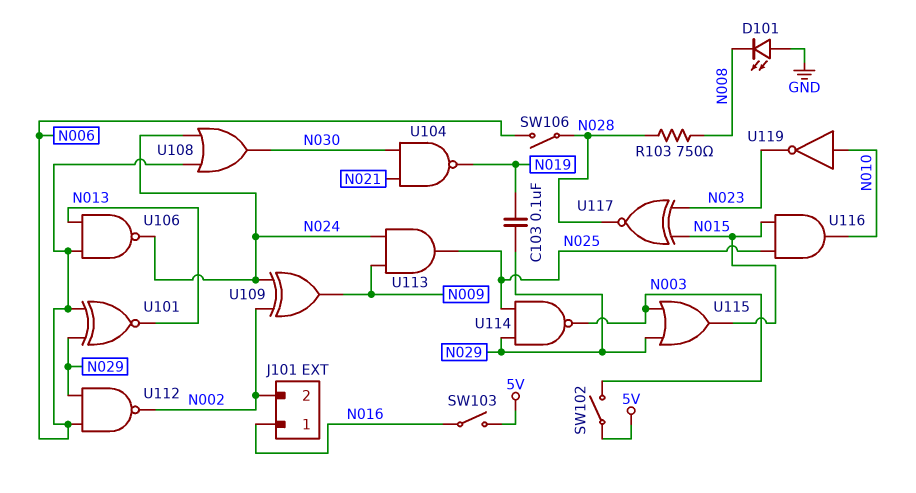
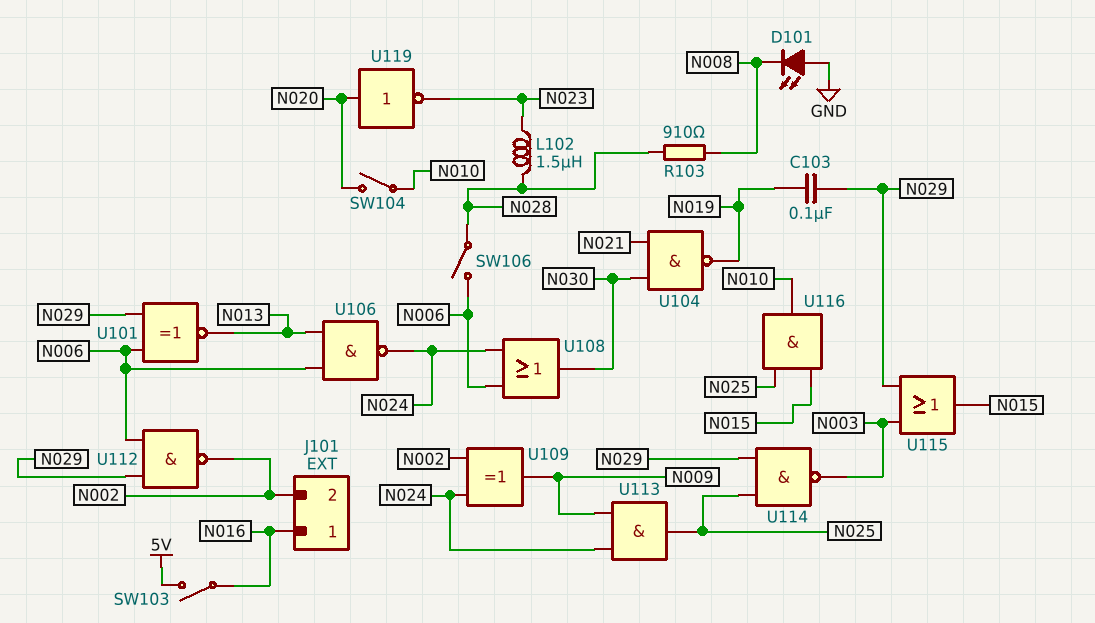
L102: none -> 1.5uH (N023, N028)
R103: 750 (N008, N028) -> 910 (N008, N028)
SW102: switch (5V, N003) -> none
SW104: none -> switch (N010, N020)
U117: XNOR (in N015, in N023, out N028) -> none
U119: NOT (in N010, out N023) -> NOT (in N020, out N023)

